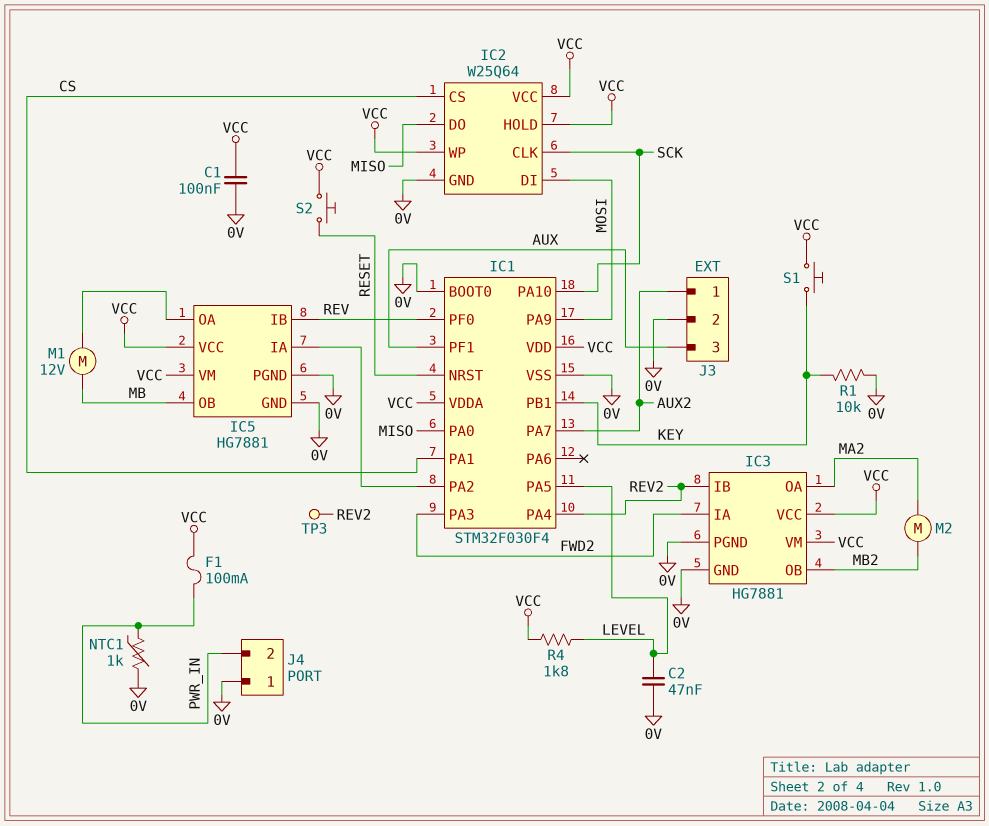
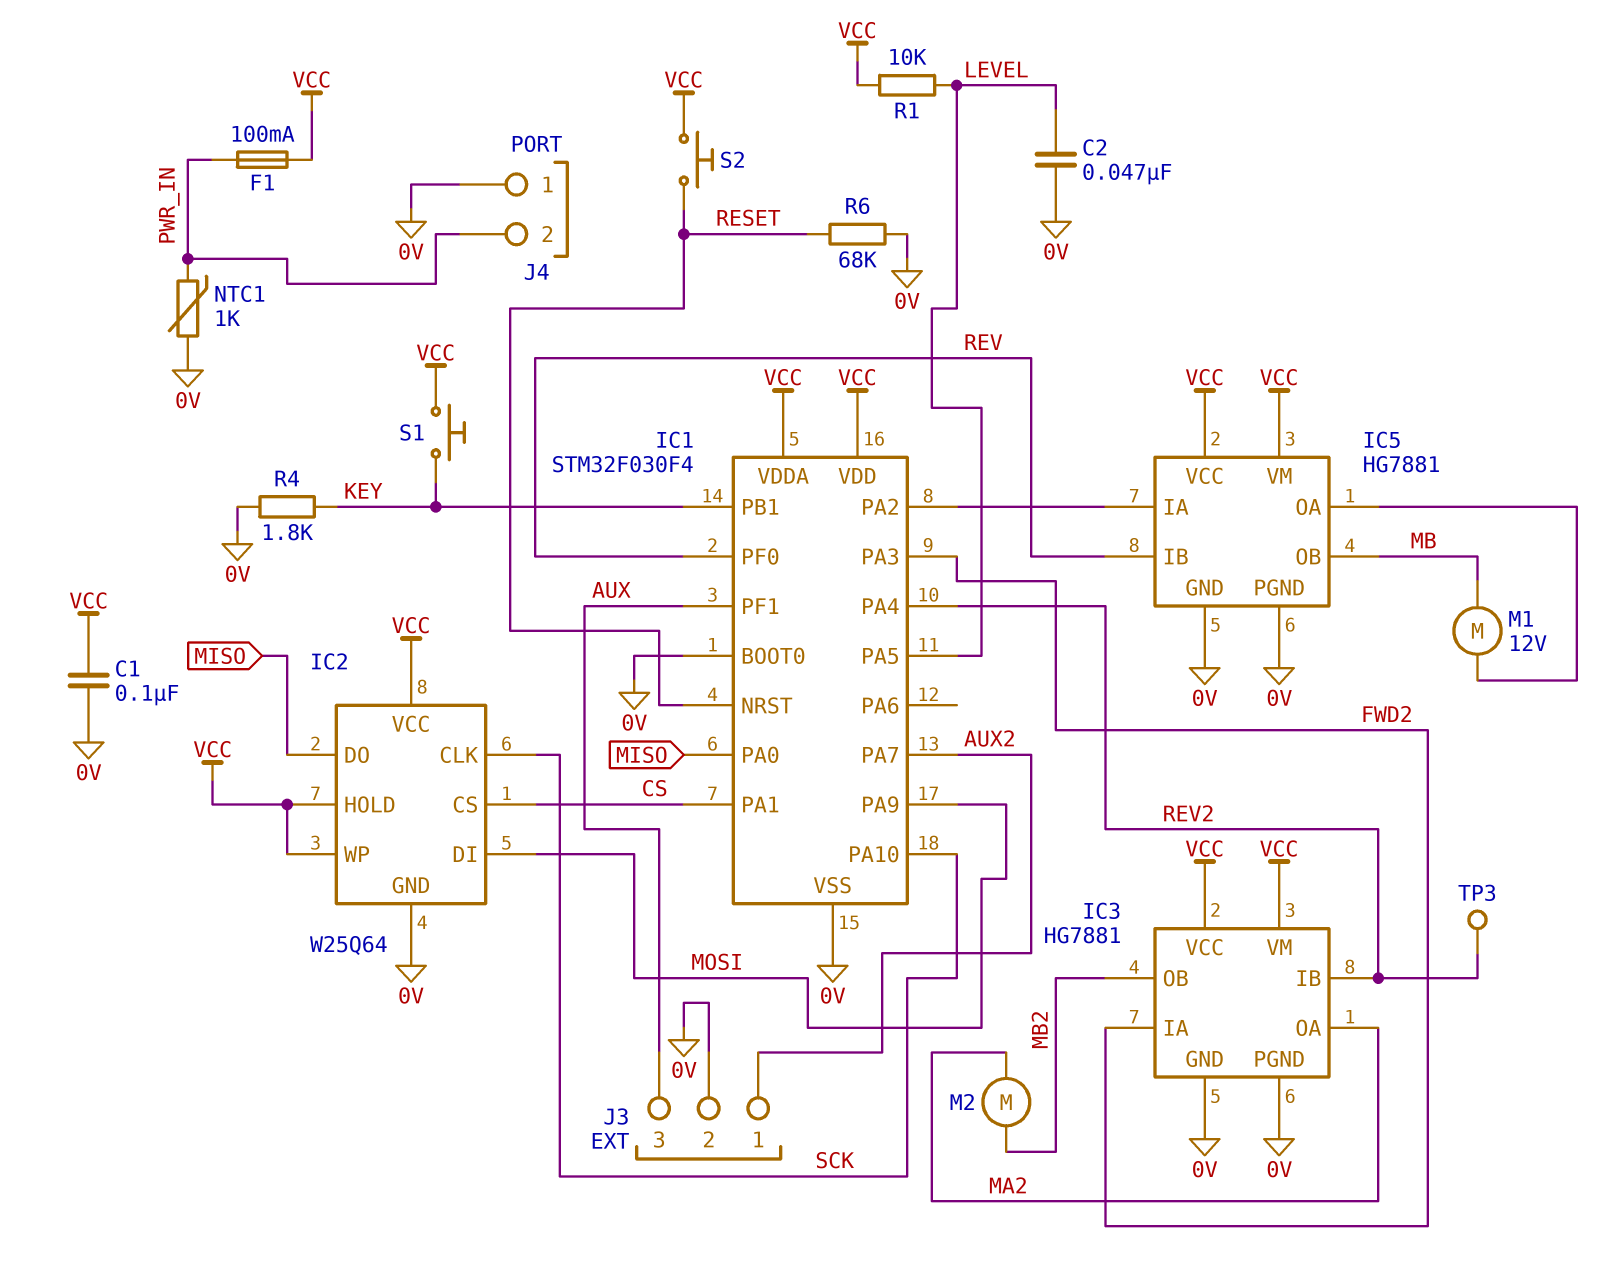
R1: 10k (0V, KEY) -> 10k (LEVEL, VCC)
R4: 1.8k (LEVEL, VCC) -> 1.8k (0V, KEY)
R6: none -> 68k (0V, RESET)

